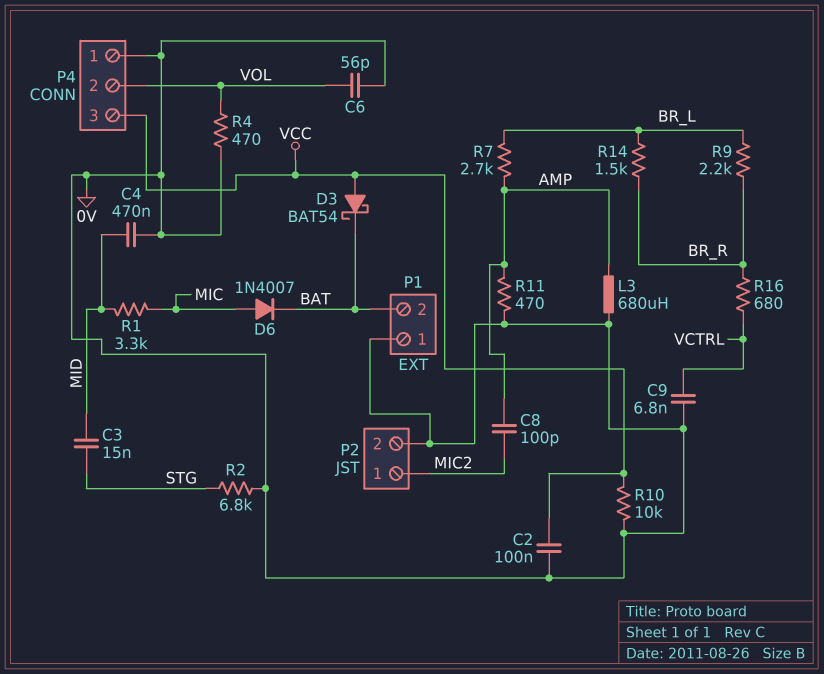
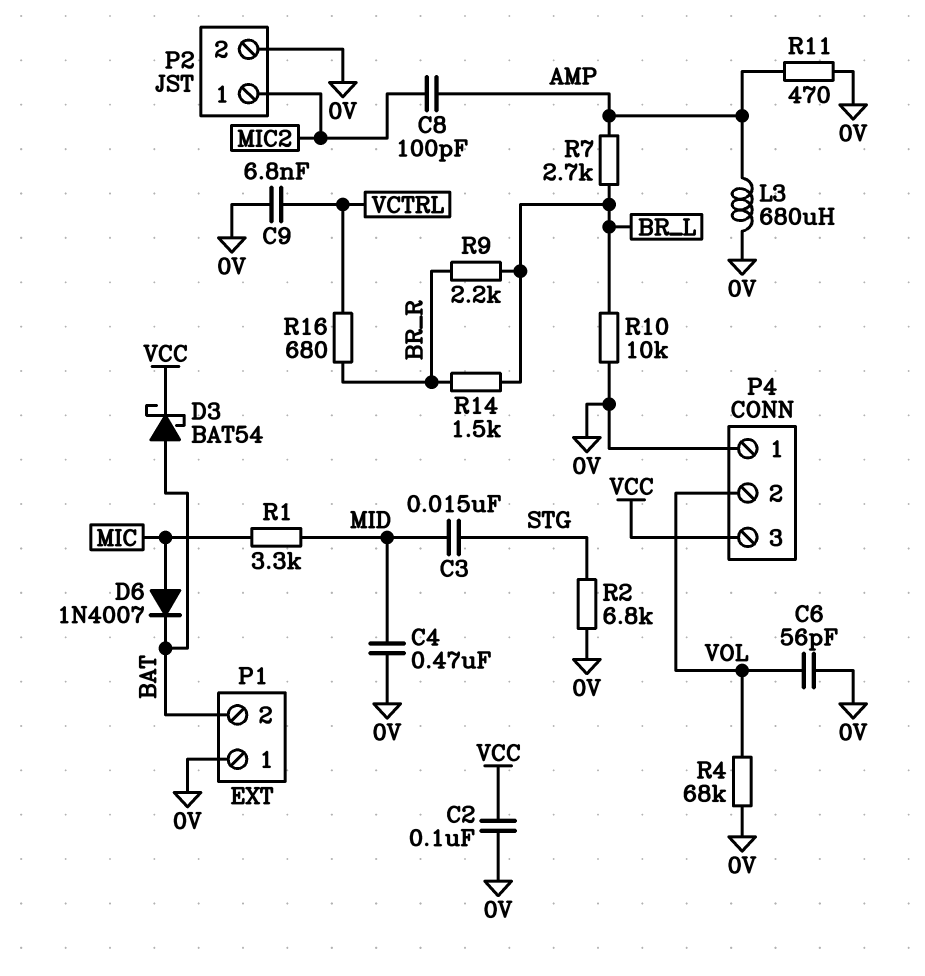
D3: schottky BAT54 (A VCC, K BAT) -> schottky BAT54 (A BAT, K VCC)
R4: 470 (0V, VOL) -> 68k (0V, VOL)
R10: 10k (0V, VCC) -> 10k (0V, BR_L)

